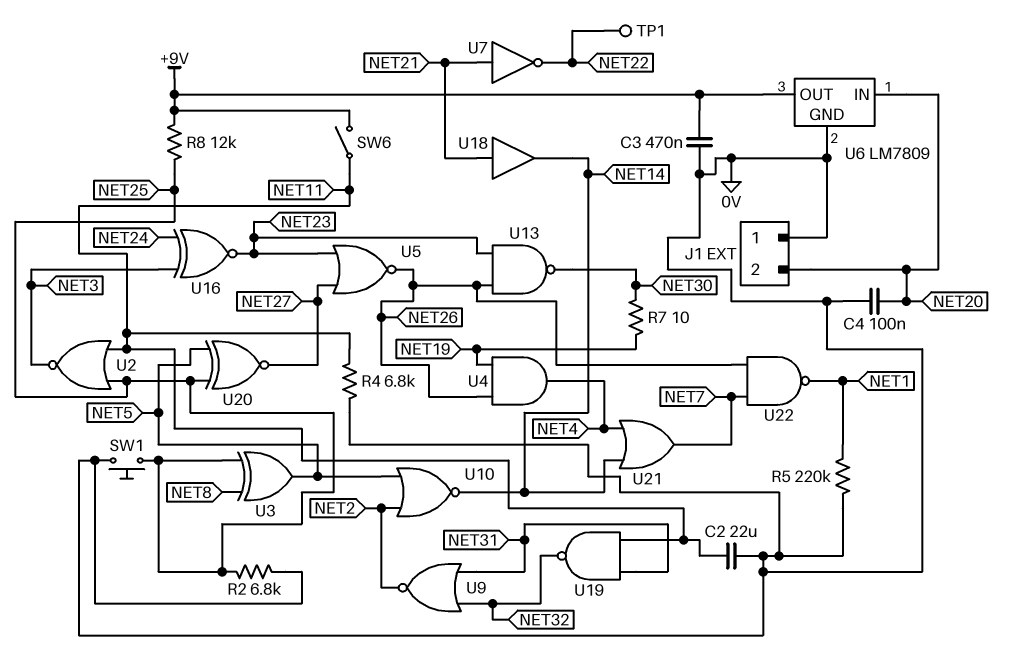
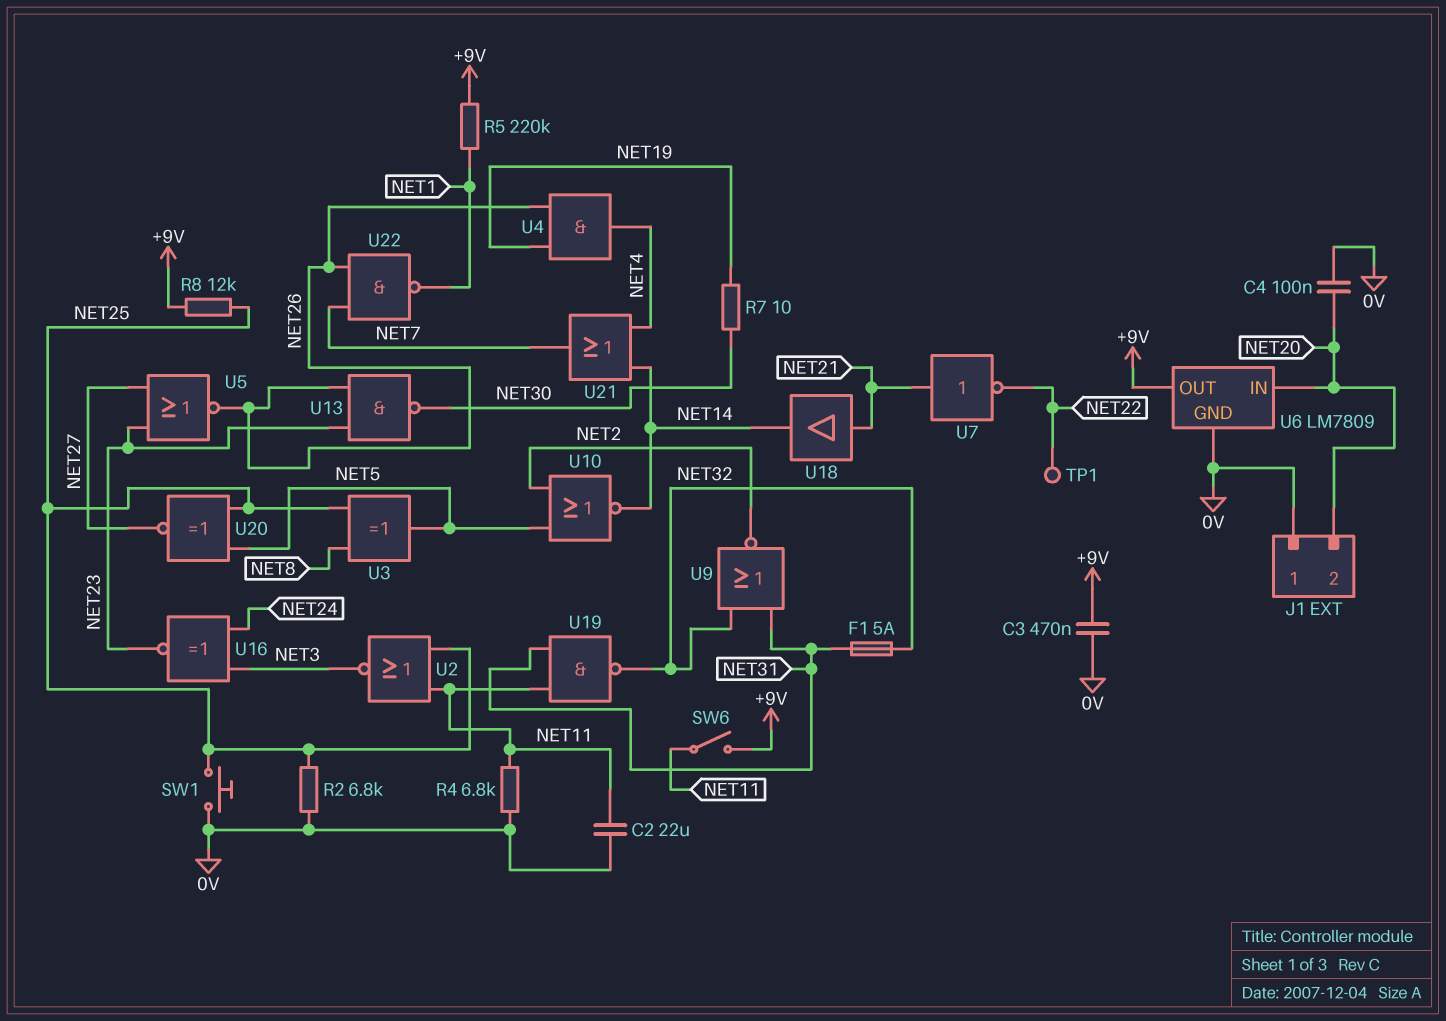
F1: none -> 5A (NET31, NET32)
R5: 220k (0V, NET1) -> 220k (+9V, NET1)

